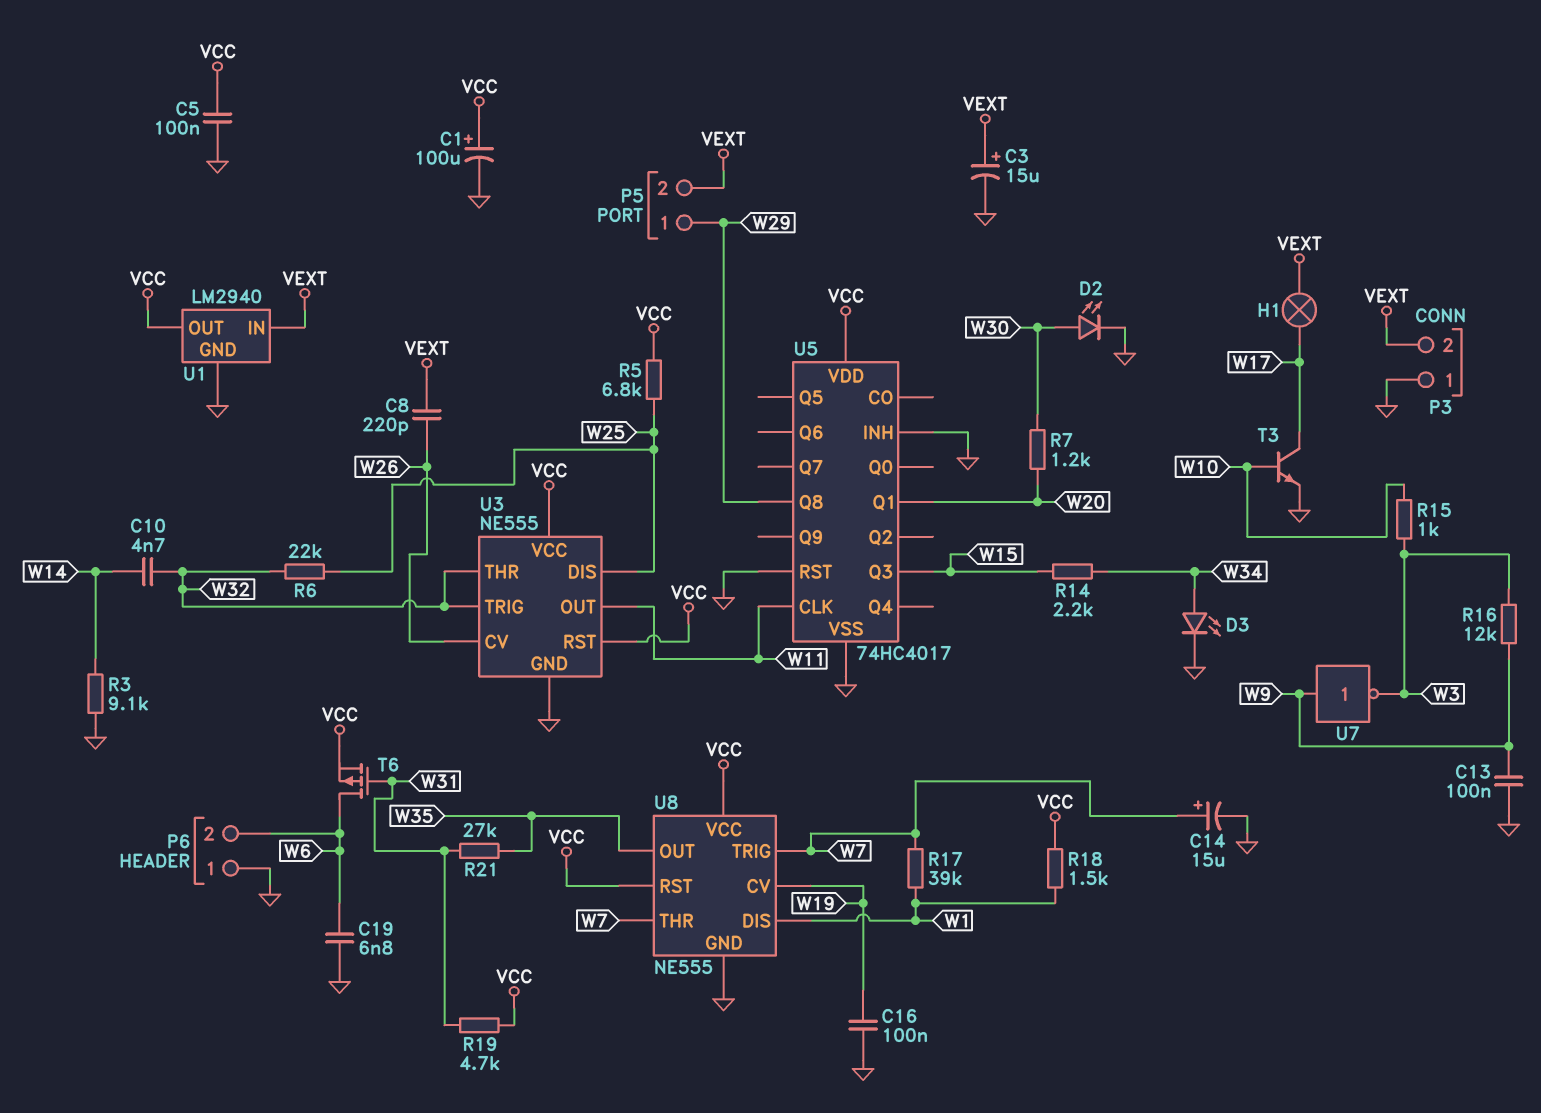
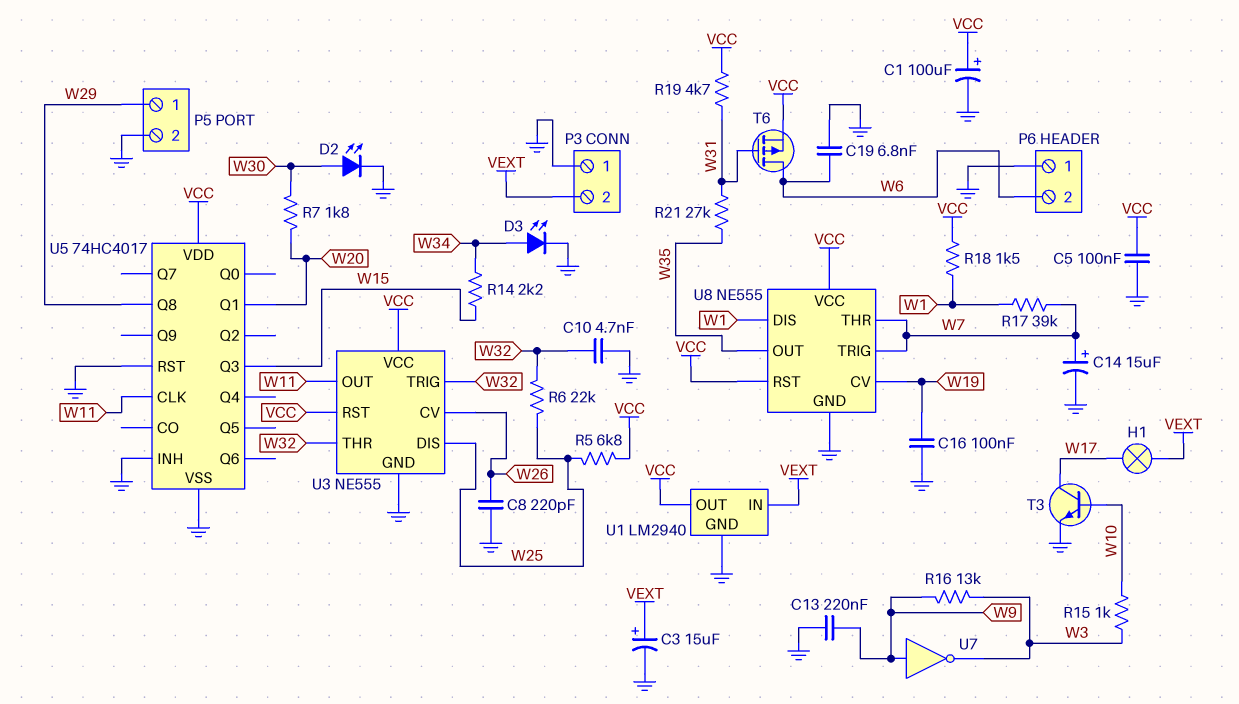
C8: 220pF (VEXT, W26) -> 220pF (GND, W26)
C10: 4.7nF (W14, W32) -> 4.7nF (GND, W32)
C13: 100nF (GND, W9) -> 220nF (GND, W9)
P5 pin 2: VEXT -> GND
R3: 9.1k (GND, W14) -> none
R7: 1.2k (W20, W30) -> 1.8k (W20, W30)
R16: 12k (W3, W9) -> 13k (W3, W9)

